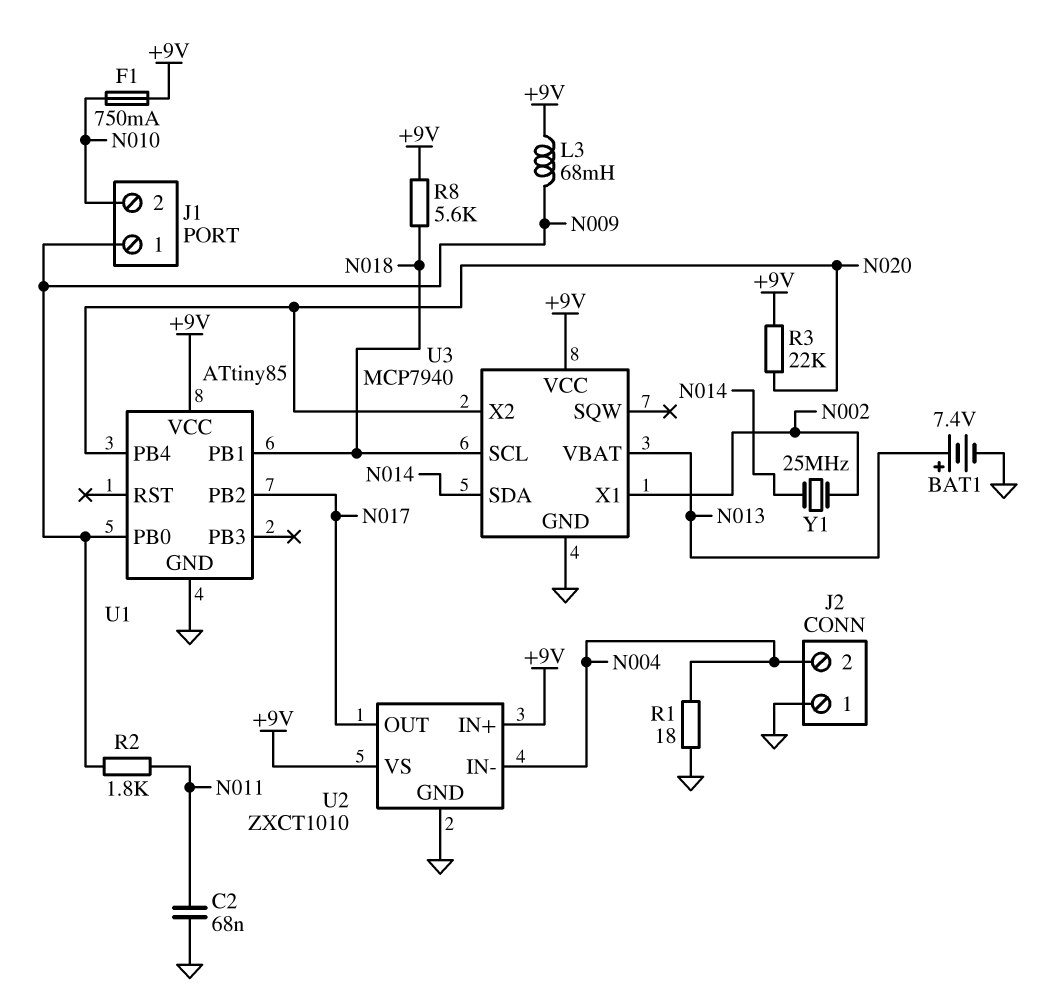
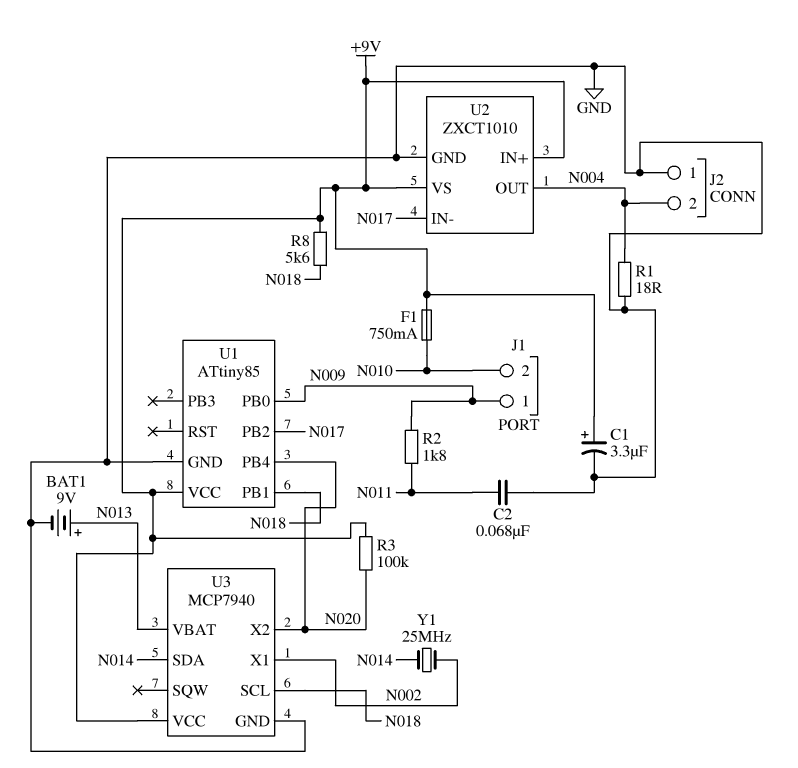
BAT1: 7.4V (plus N013, minus GND) -> 9V (plus N013, minus GND)
C1: none -> 3.3uF (plus +9V, minus GND)
L3: 68mH (+9V, N009) -> none
R3: 22k (+9V, N020) -> 100k (+9V, N020)
U2 pin IN-: N004 -> N017
U2 pin OUT: N017 -> N004

